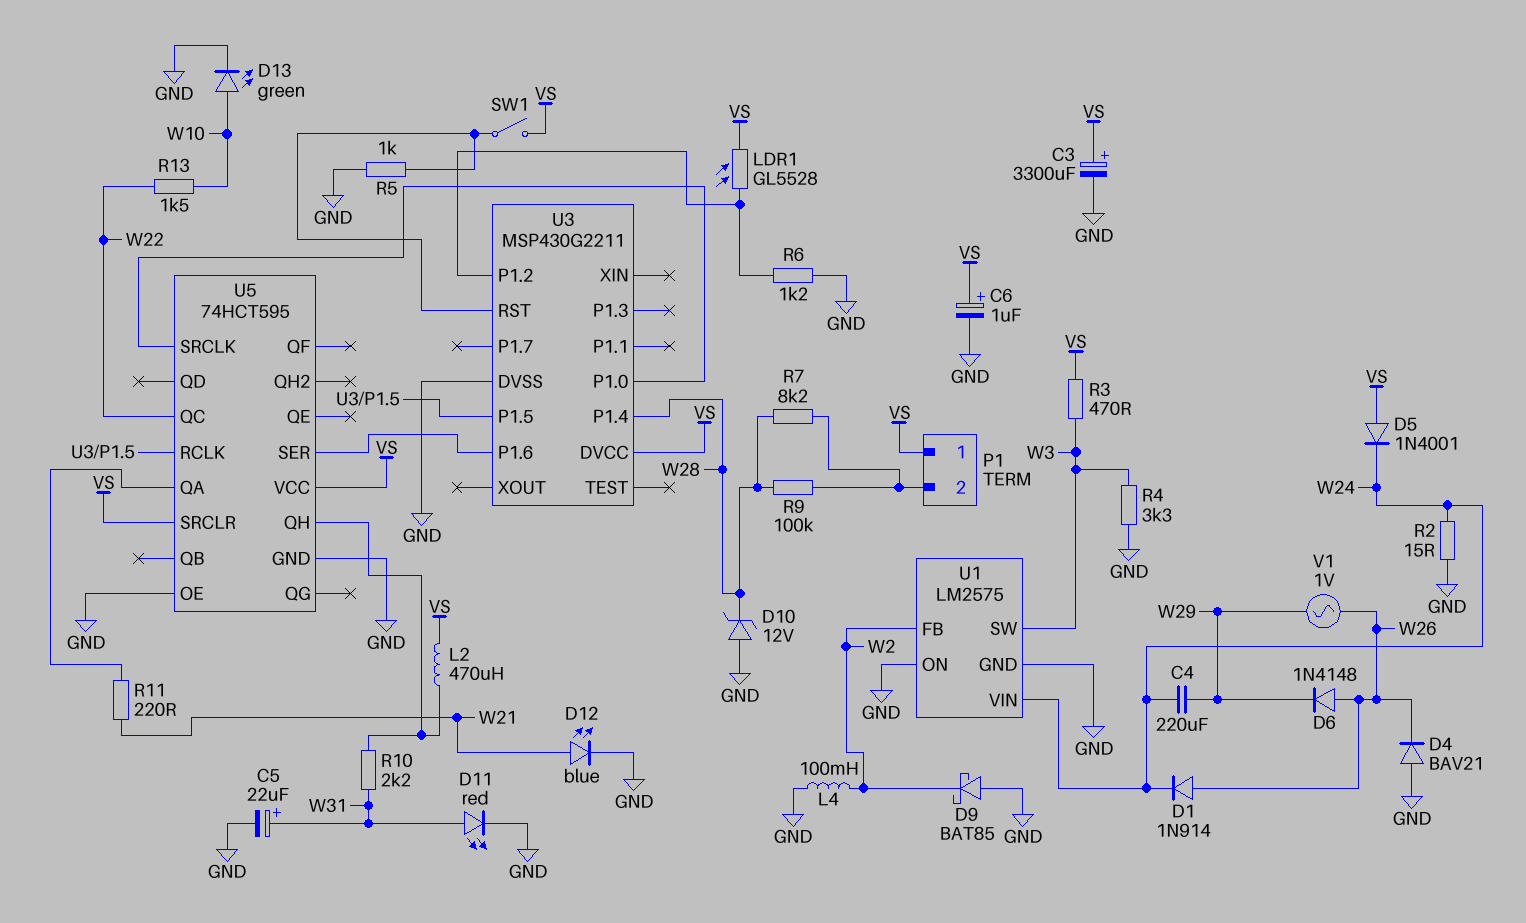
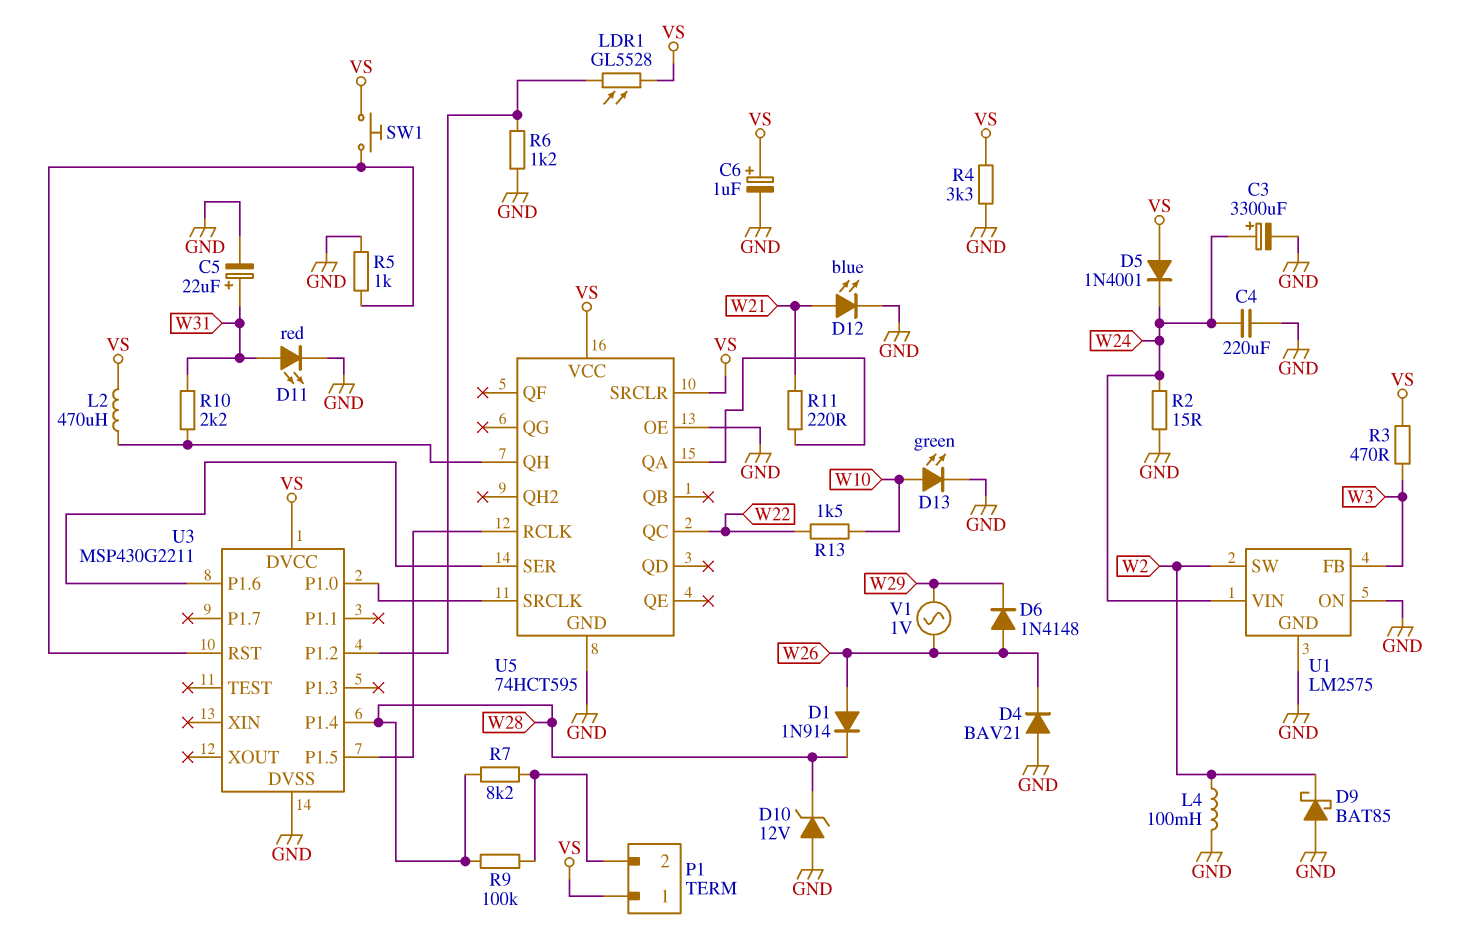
C3: 3300uF (plus VS, minus GND) -> 3300uF (plus W24, minus GND)
C4: 220uF (W24, W29) -> 220uF (GND, W24)
D1: diode 1N914 (A W26, K W24) -> diode 1N914 (A W26, K W28)
R4: 3.3k (GND, W3) -> 3.3k (GND, VS)
SW1: switch (U3/RST, VS) -> button (U3/RST, VS)
U1 pin FB: W2 -> W3
U1 pin SW: W3 -> W2

